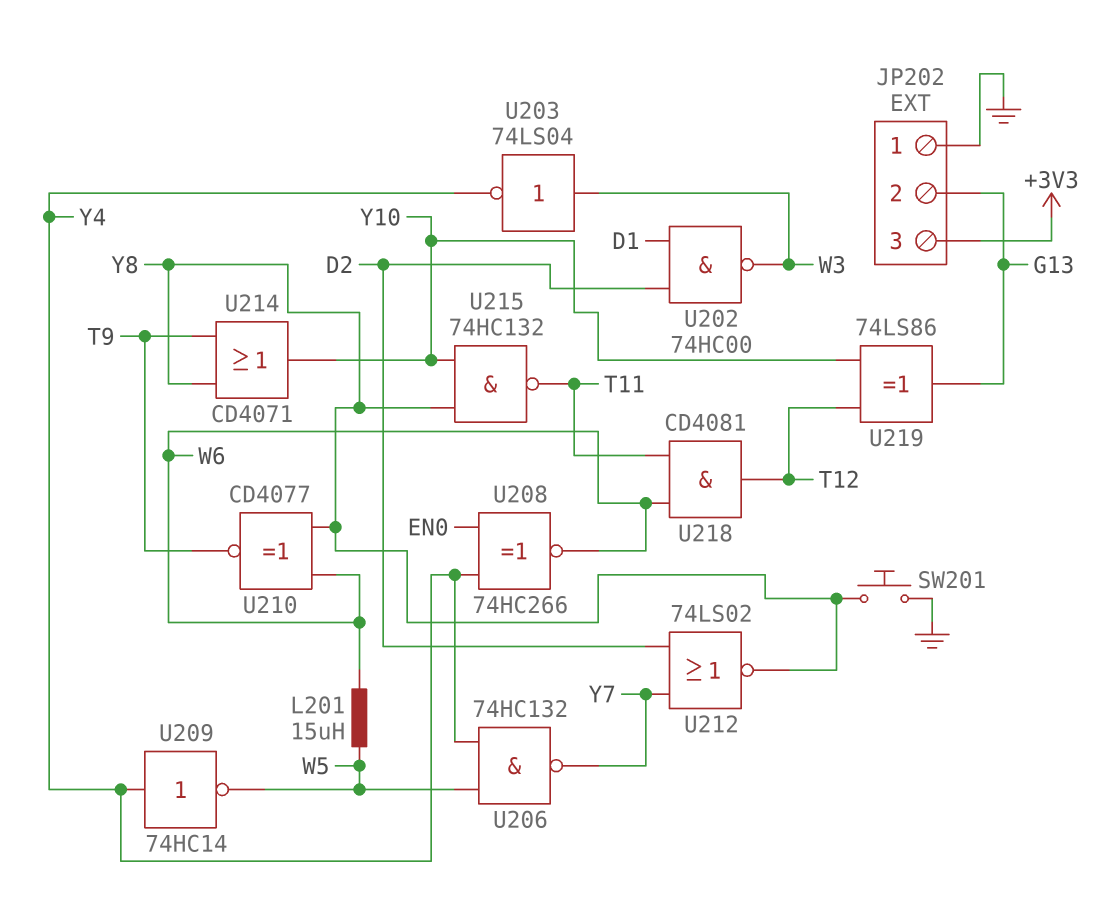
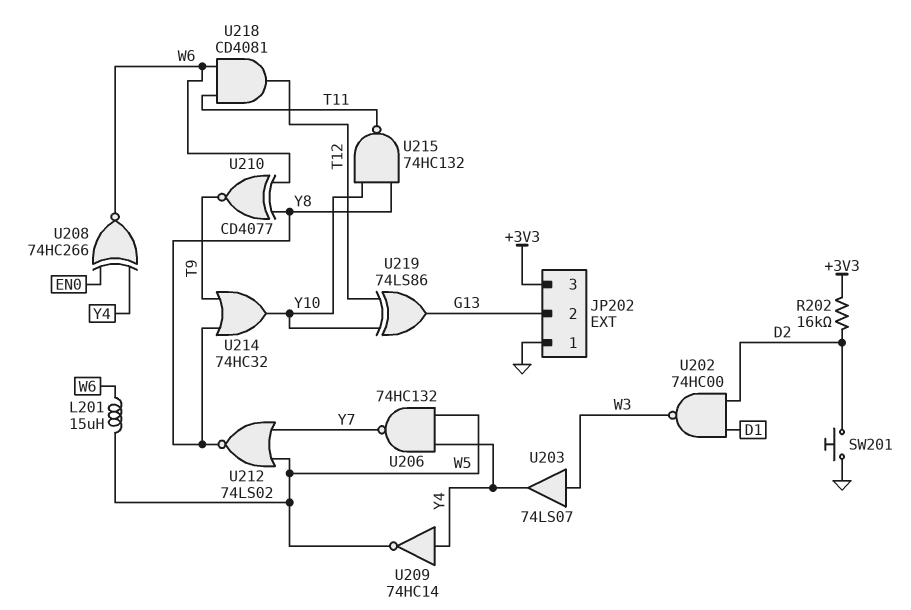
R202: none -> 16k (+3V3, D2)
SW201: button (GND, Y8) -> button (D2, GND)
U203: NOT 74LS04 (in W3, out Y4) -> buffer 74LS07 (in W3, out Y4)
U212: NOR 74LS02 (in D2, in Y7, out Y8) -> NOR 74LS02 (in W5, in Y7, out Y8)
U214: OR CD4071 (in T9, in Y8, out Y10) -> OR 74HC32 (in T9, in Y8, out Y10)

